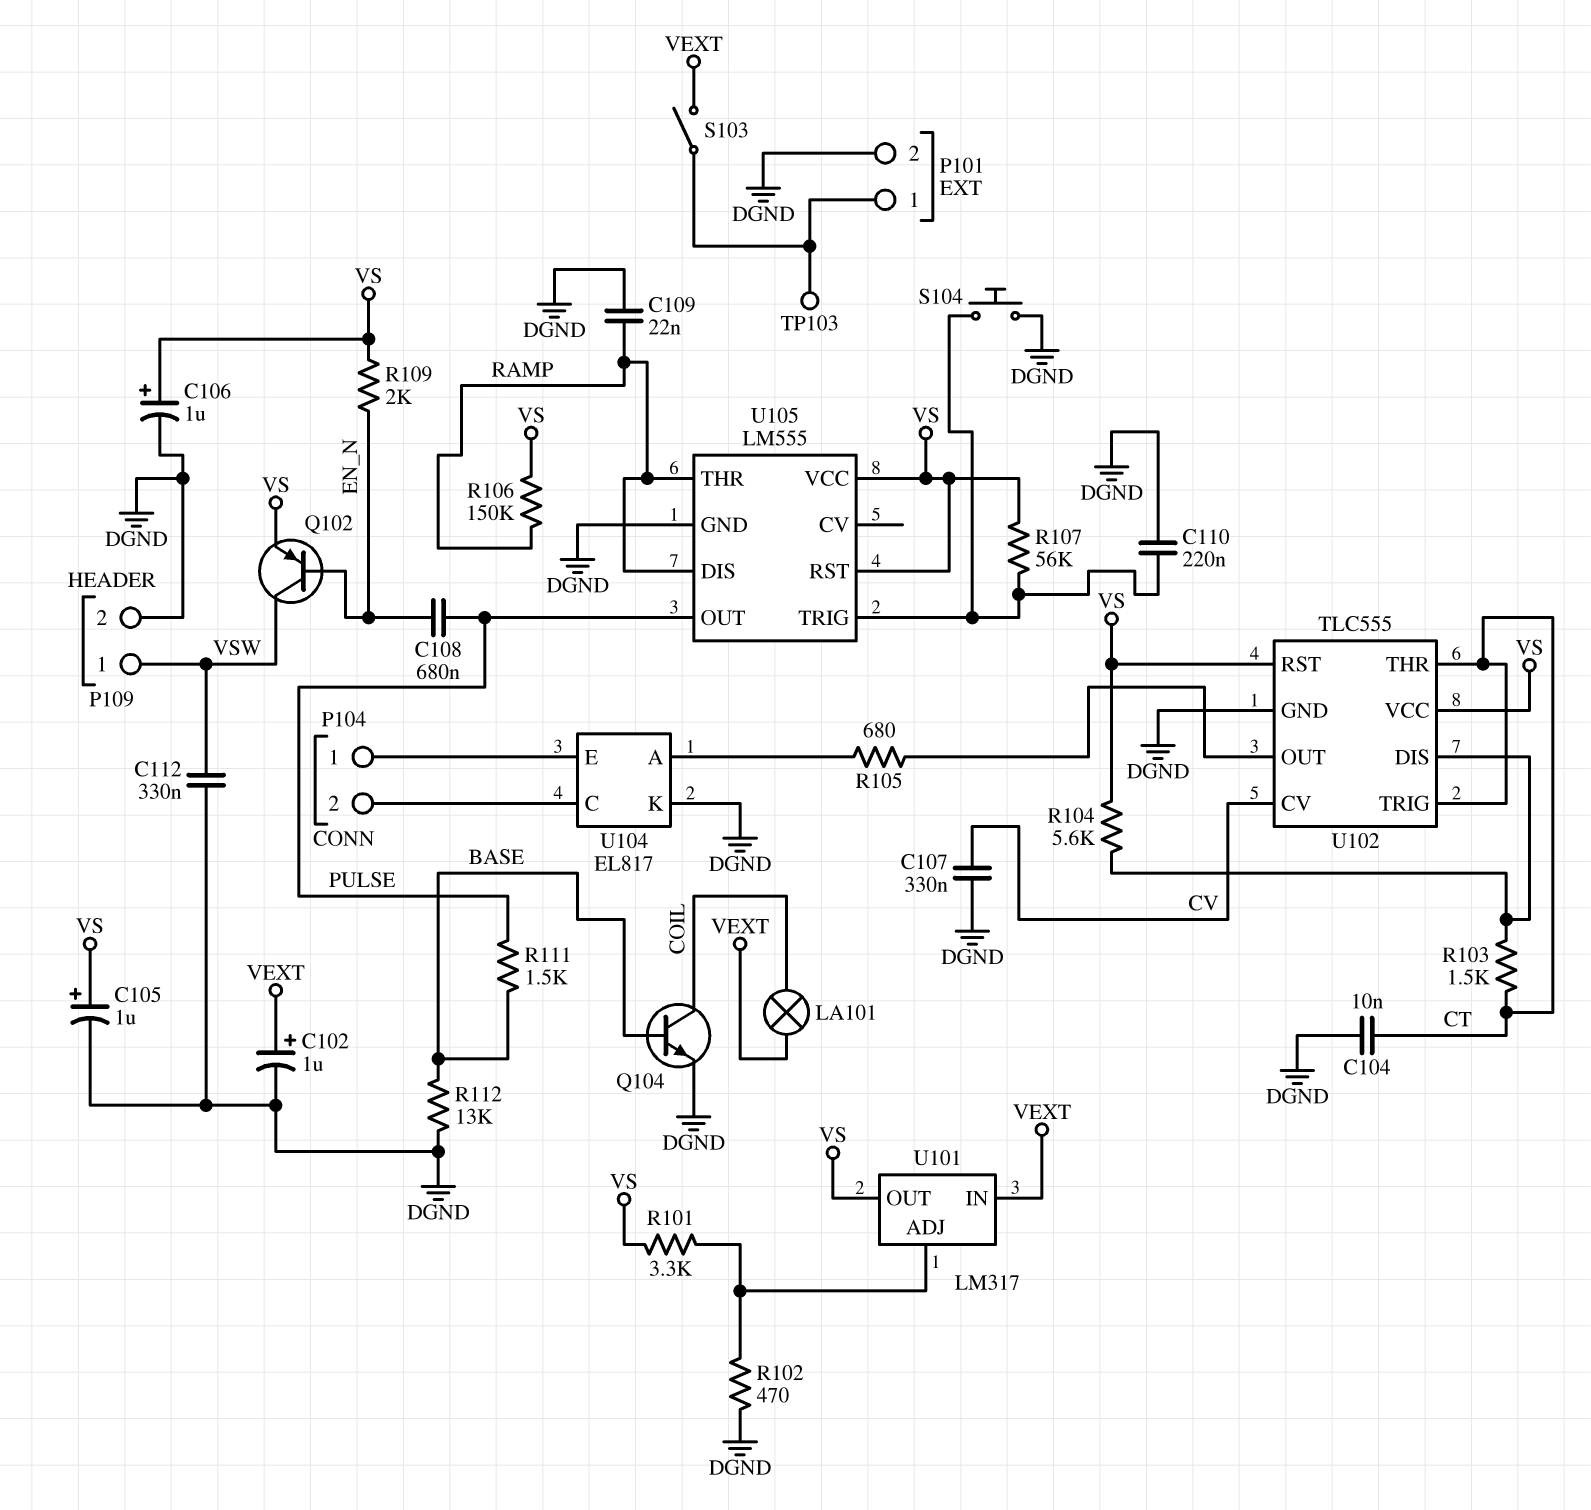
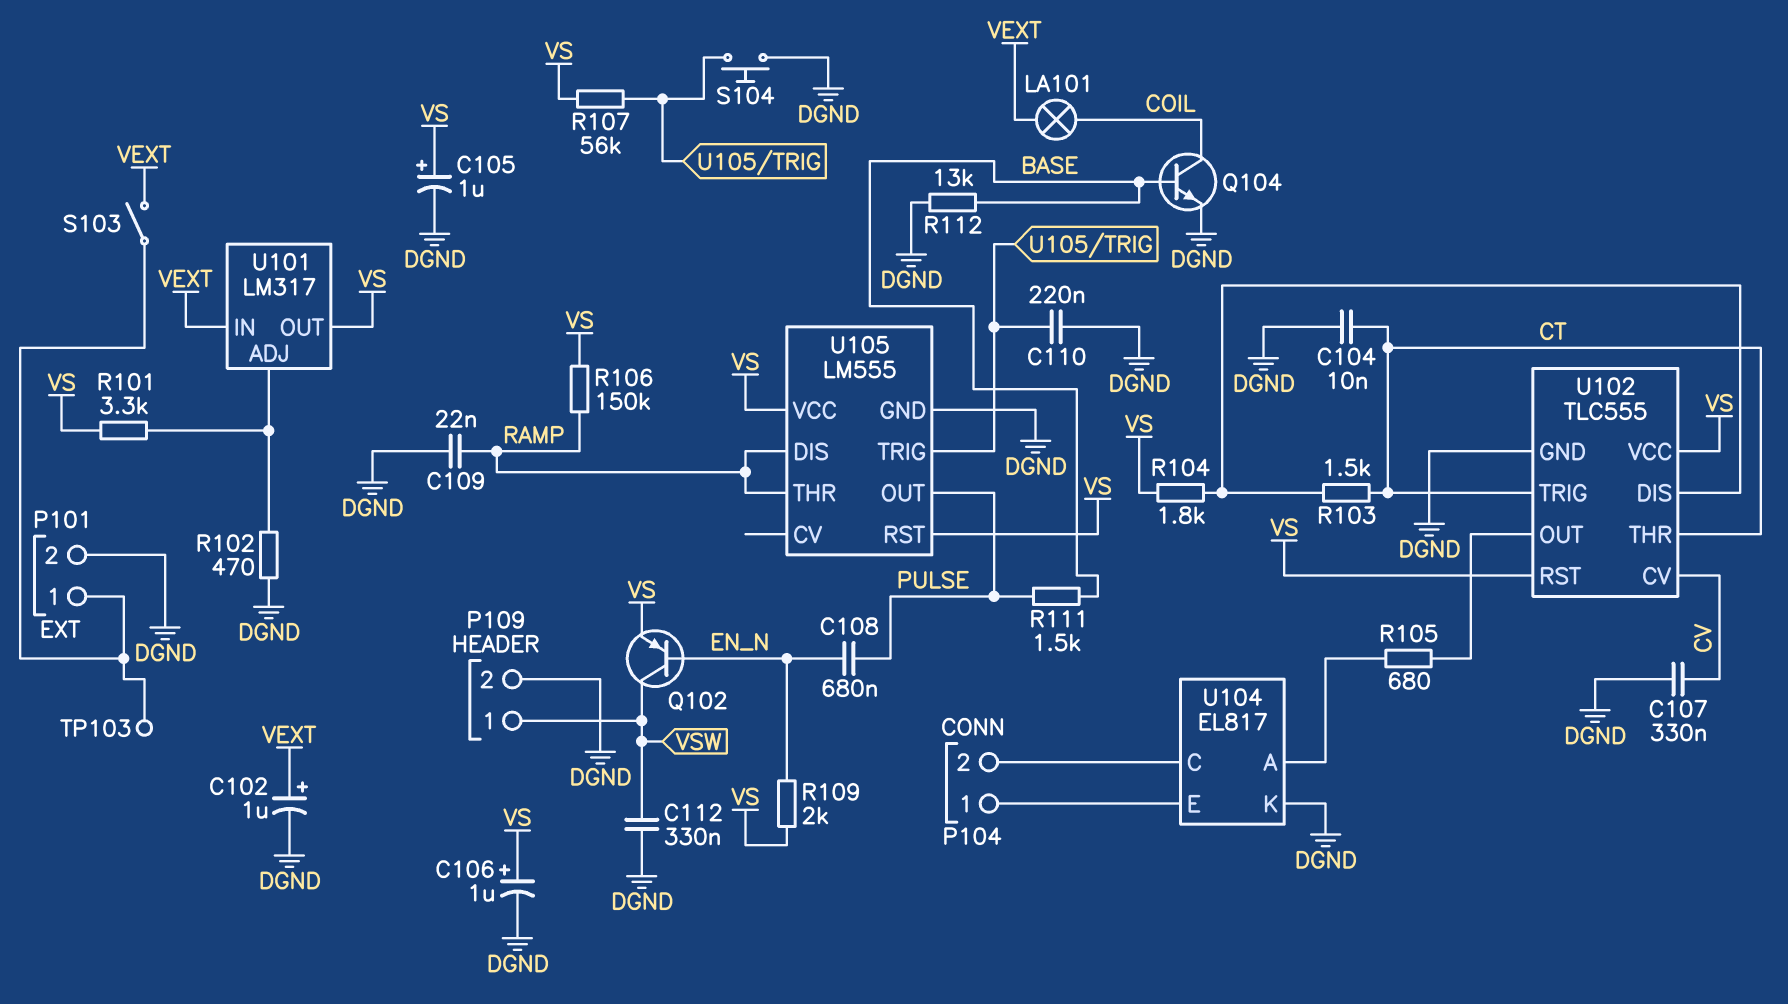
R104: 5.6k (U102/DIS, VS) -> 1.8k (U102/DIS, VS)

